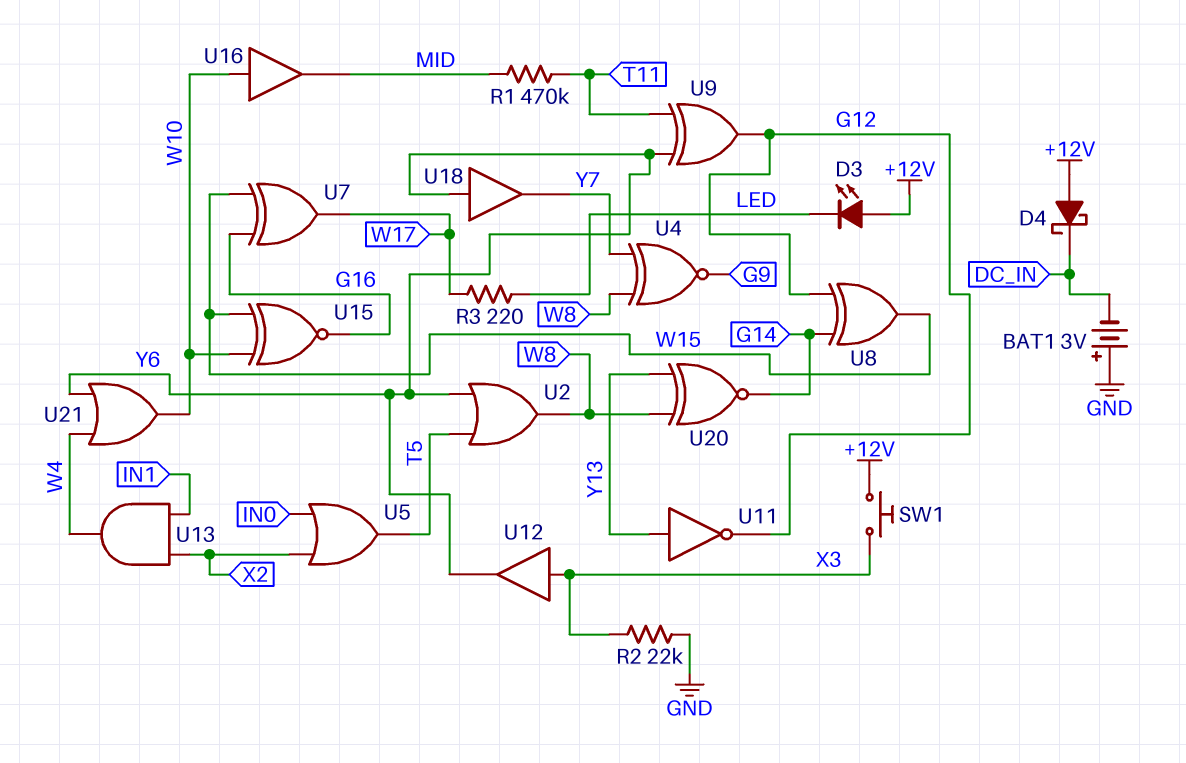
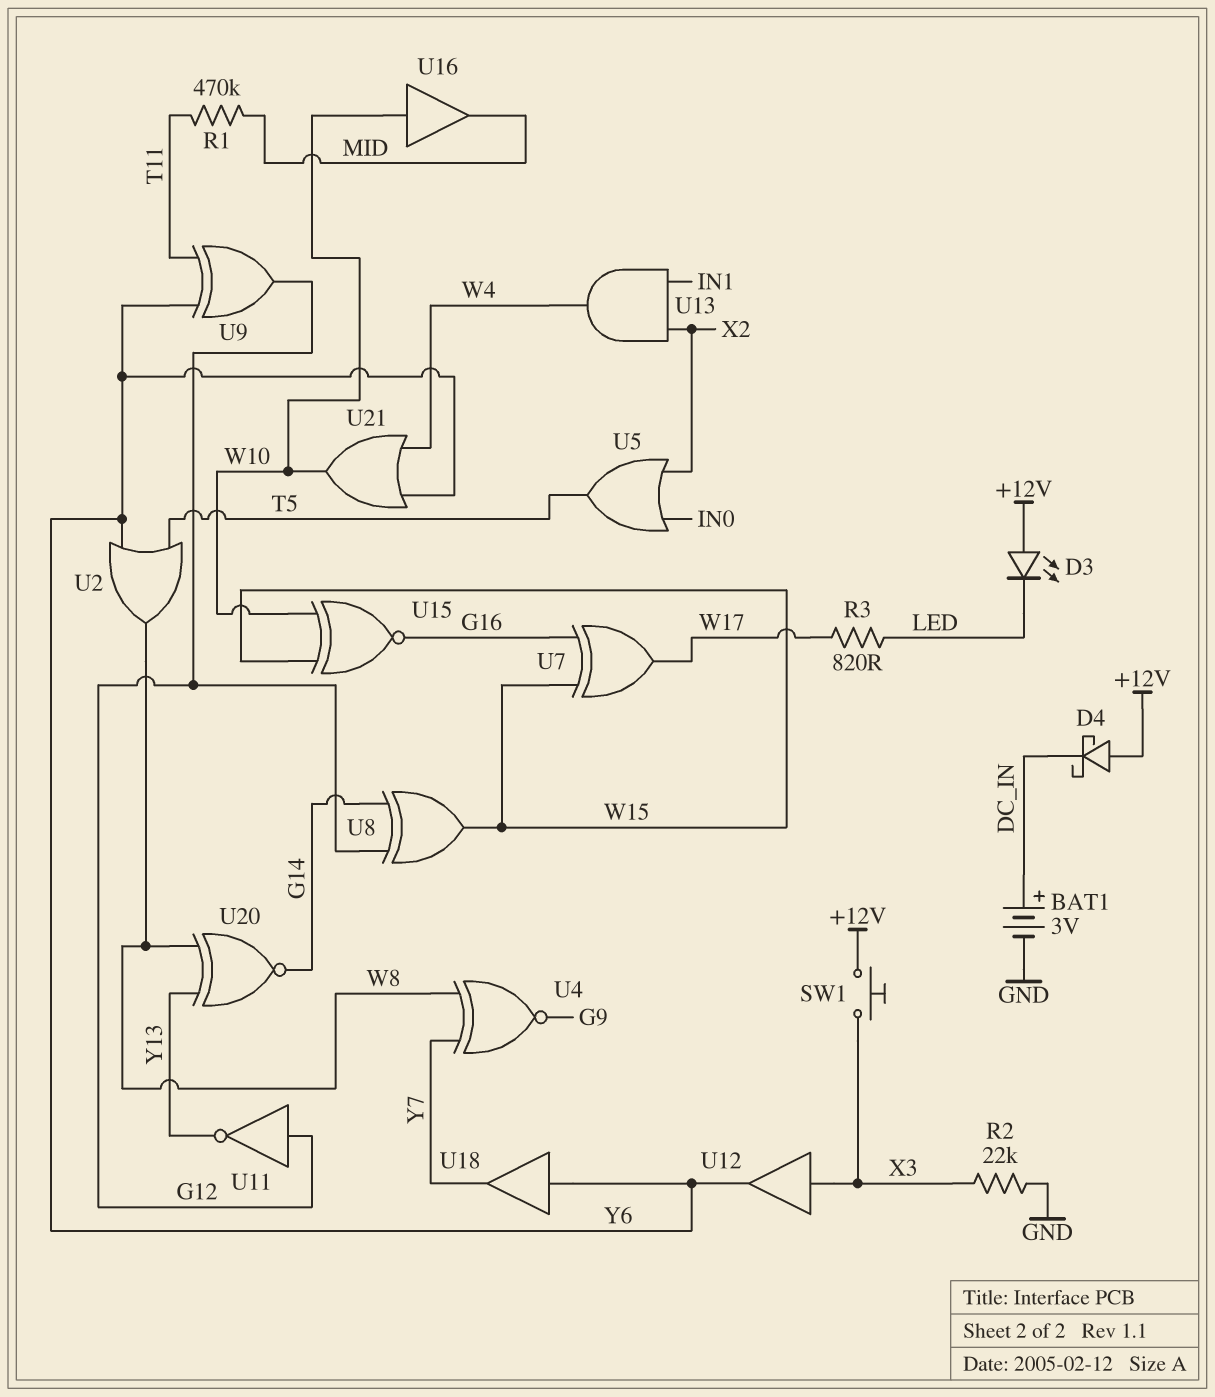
BAT1: 3V (plus GND, minus DC_IN) -> 3V (plus DC_IN, minus GND)
R3: 220 (LED, W17) -> 820 (LED, W17)
U11: NOT (in Y13, out G12) -> NOT (in G12, out Y13)

